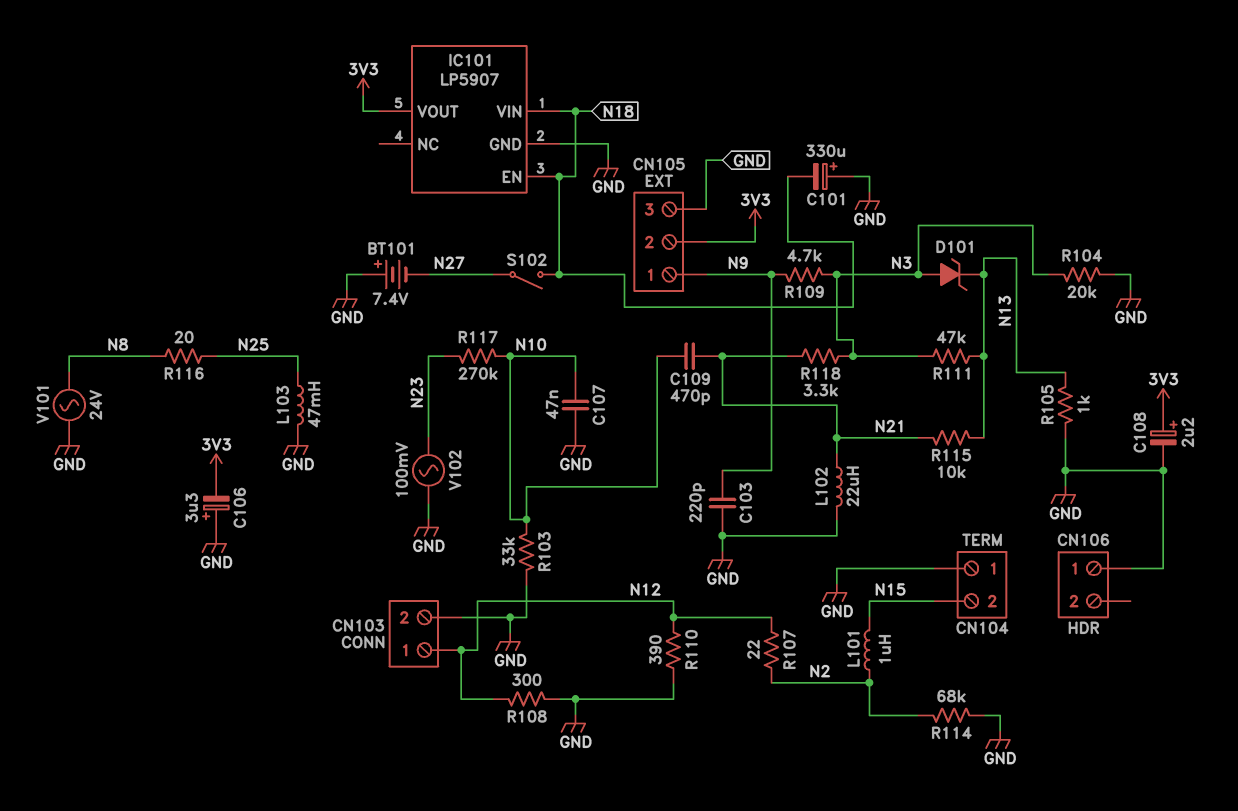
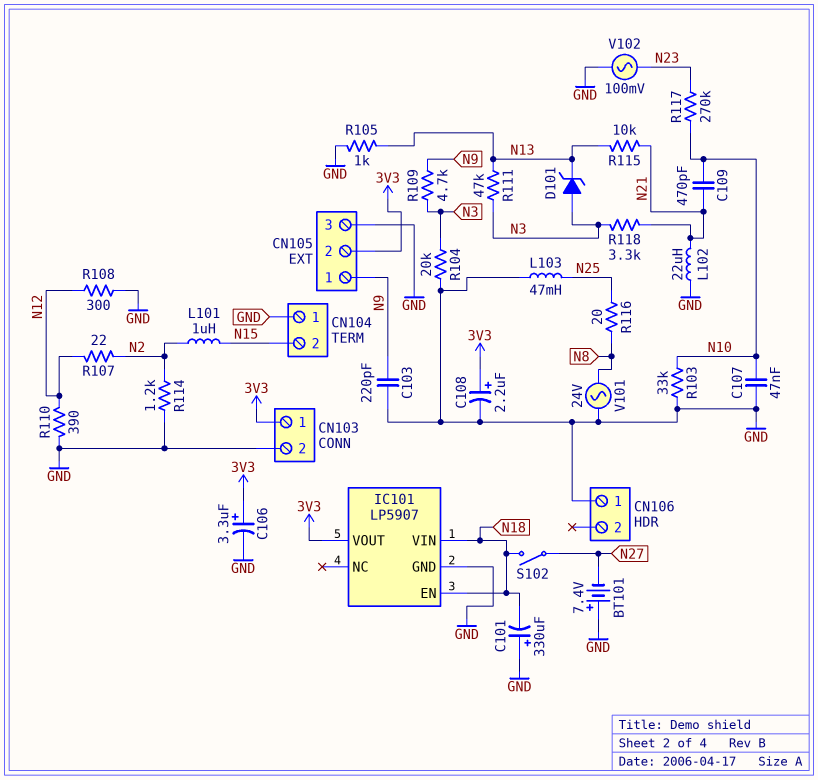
C106: 3.3uF (plus GND, minus 3V3) -> 3.3uF (plus 3V3, minus GND)
CN103 pin 1: N12 -> 3V3
R114: 68k (GND, N2) -> 1.2k (GND, N2)

